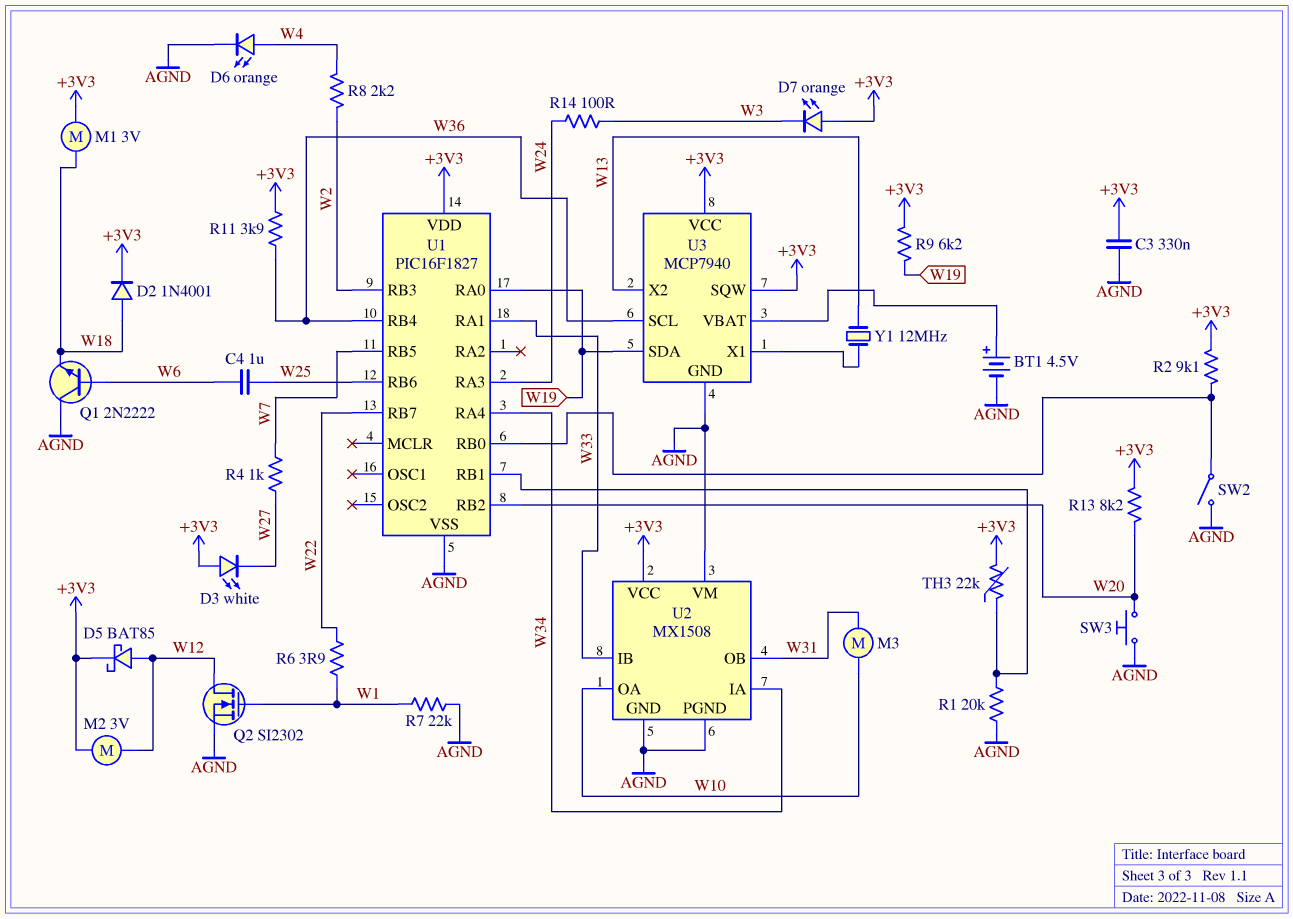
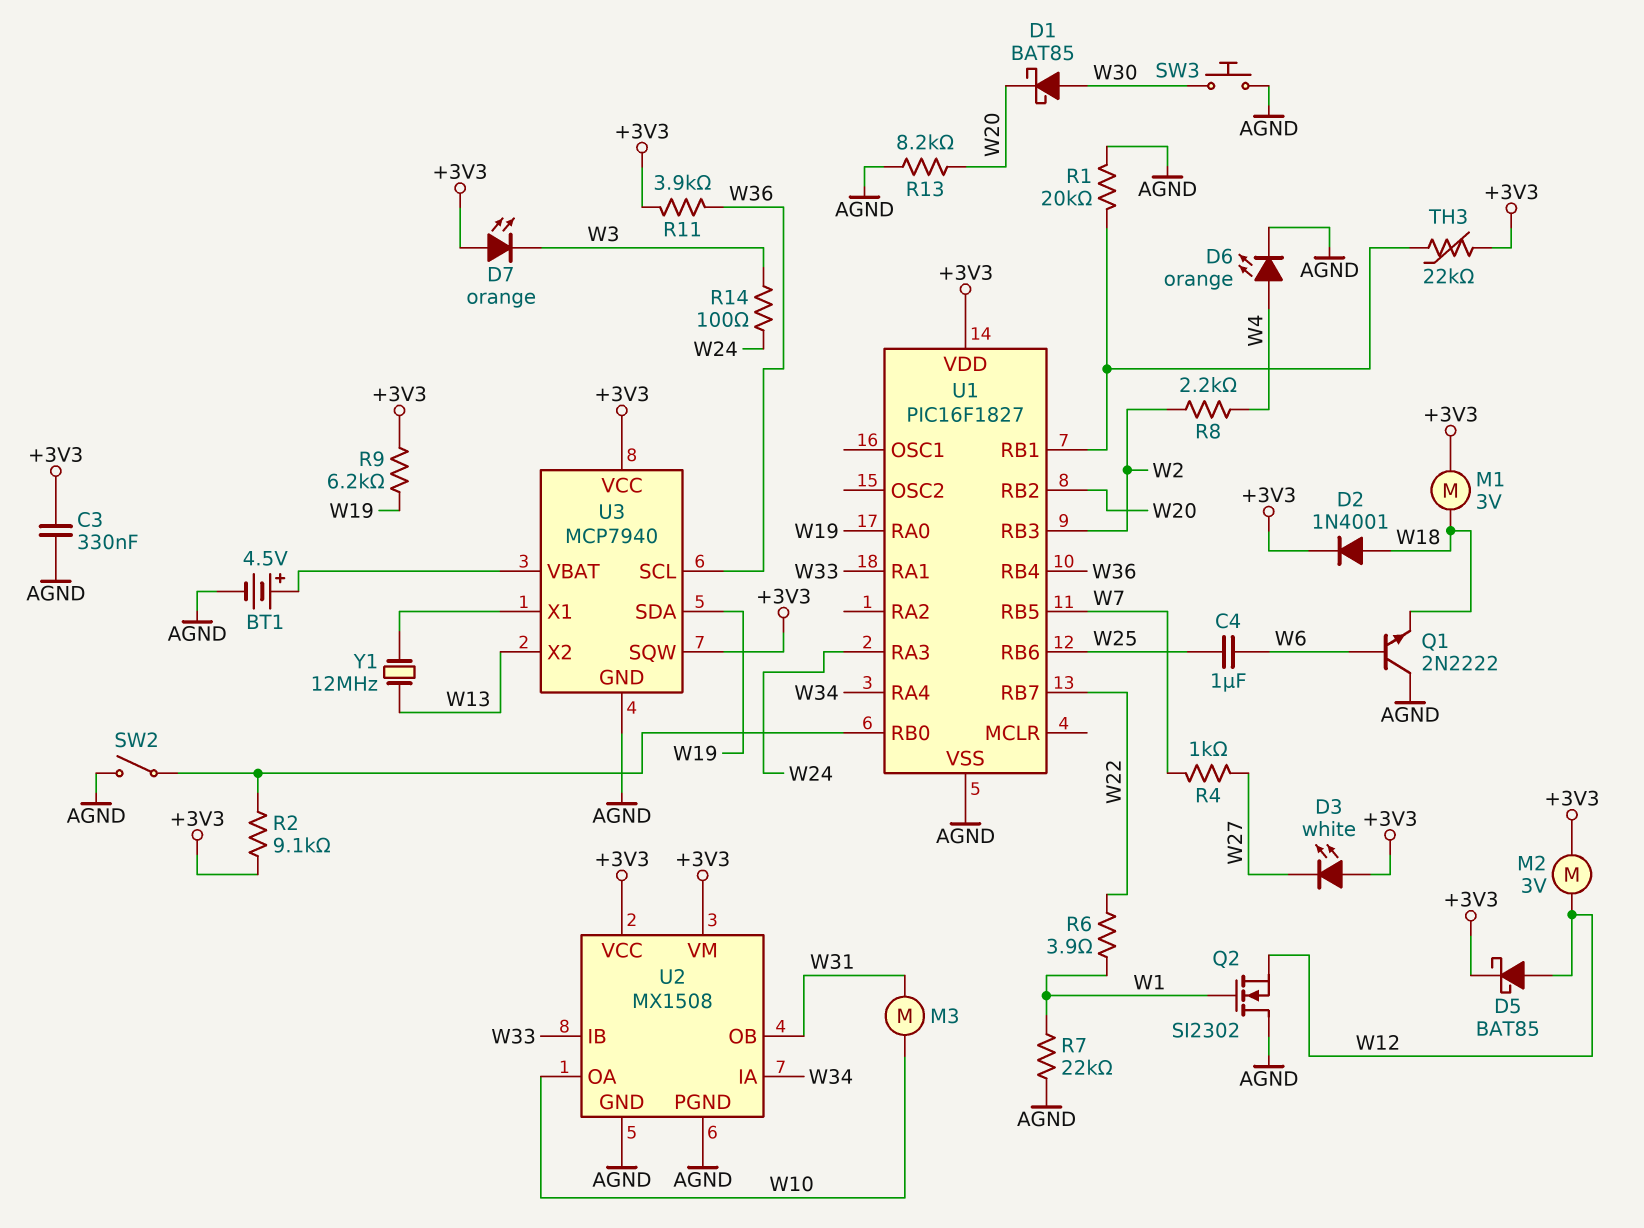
D1: none -> schottky BAT85 (A W30, K W20)
Q2: NMOS SI2302 (G W1, D W12, S AGND) -> NMOS SI2302 (G W1, D AGND, S W12)
R13: 8.2k (+3V3, W20) -> 8.2k (AGND, W20)
SW3: button (AGND, W20) -> button (AGND, W30)
U2 pin VM: AGND -> +3V3

